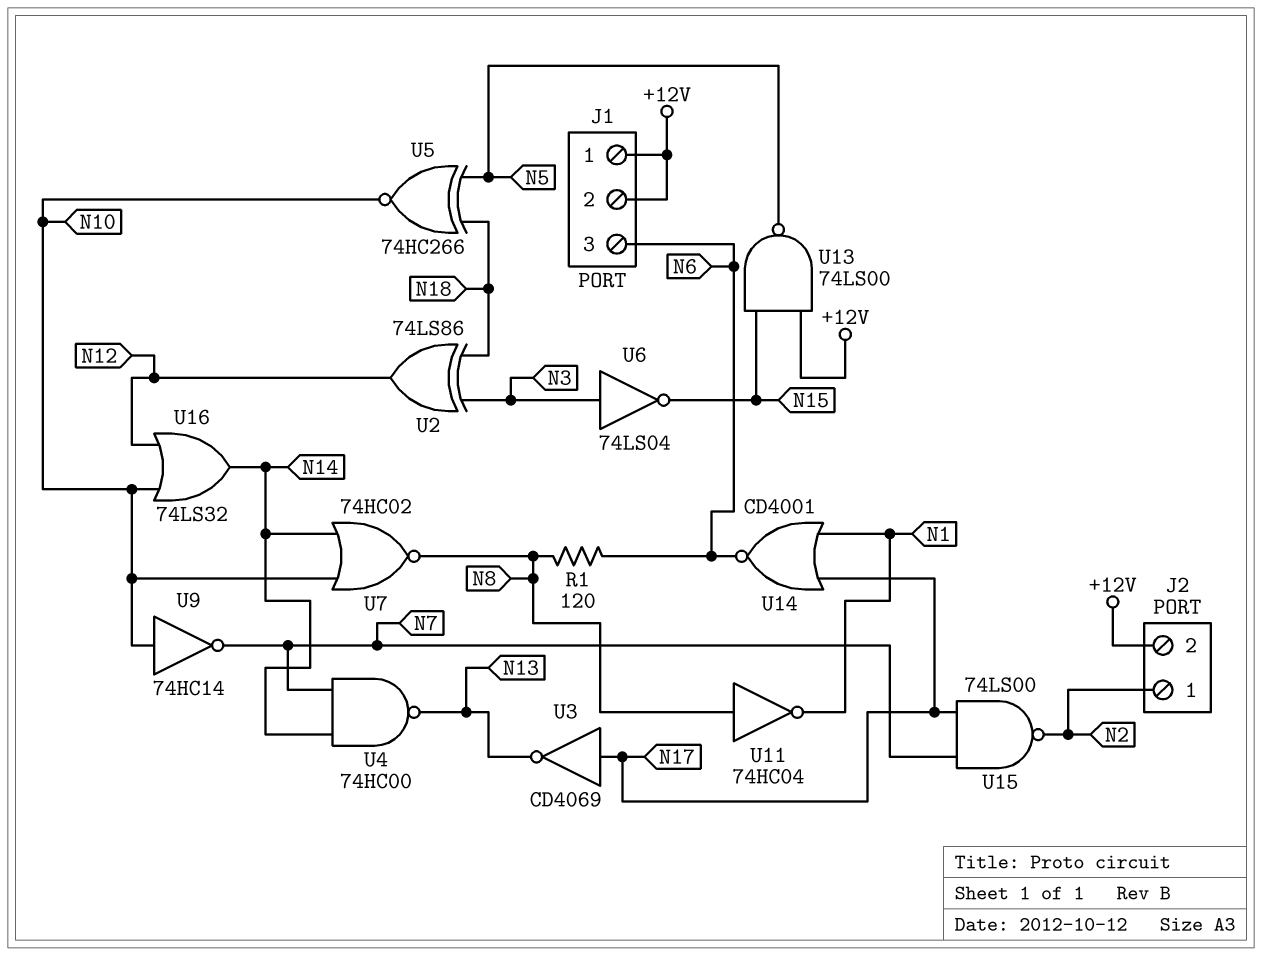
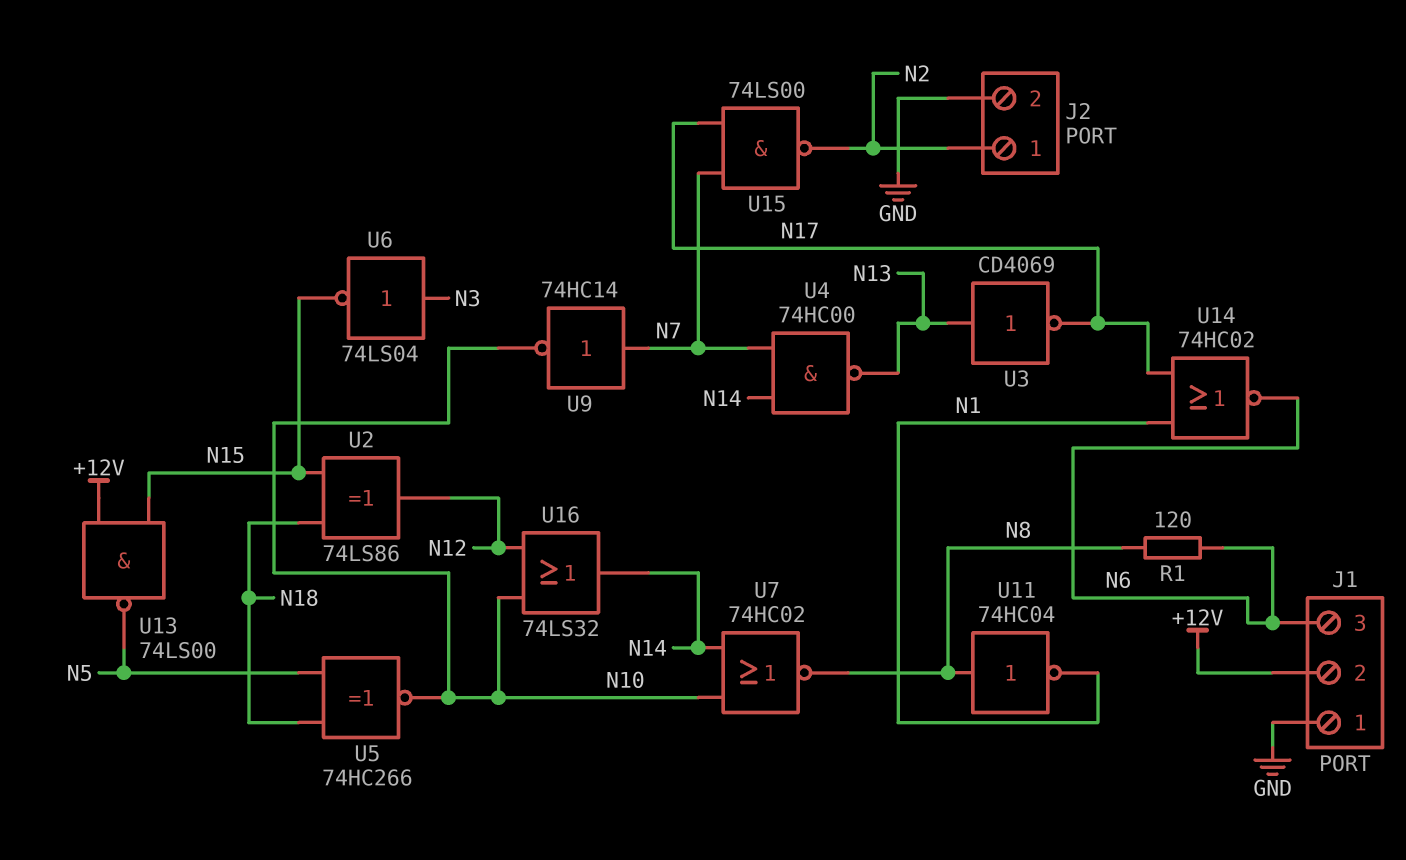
J1 pin 1: +12V -> GND
J2 pin 2: +12V -> GND
U2: XOR 74LS86 (in N3, in N18, out N12) -> XOR 74LS86 (in N15, in N18, out N12)
U3: NOT CD4069 (in N17, out N13) -> NOT CD4069 (in N13, out N17)
U9: NOT 74HC14 (in N10, out N7) -> NOT 74HC14 (in N7, out N10)
U14: NOR CD4001 (in N1, in N17, out N6) -> NOR 74HC02 (in N1, in N17, out N6)

